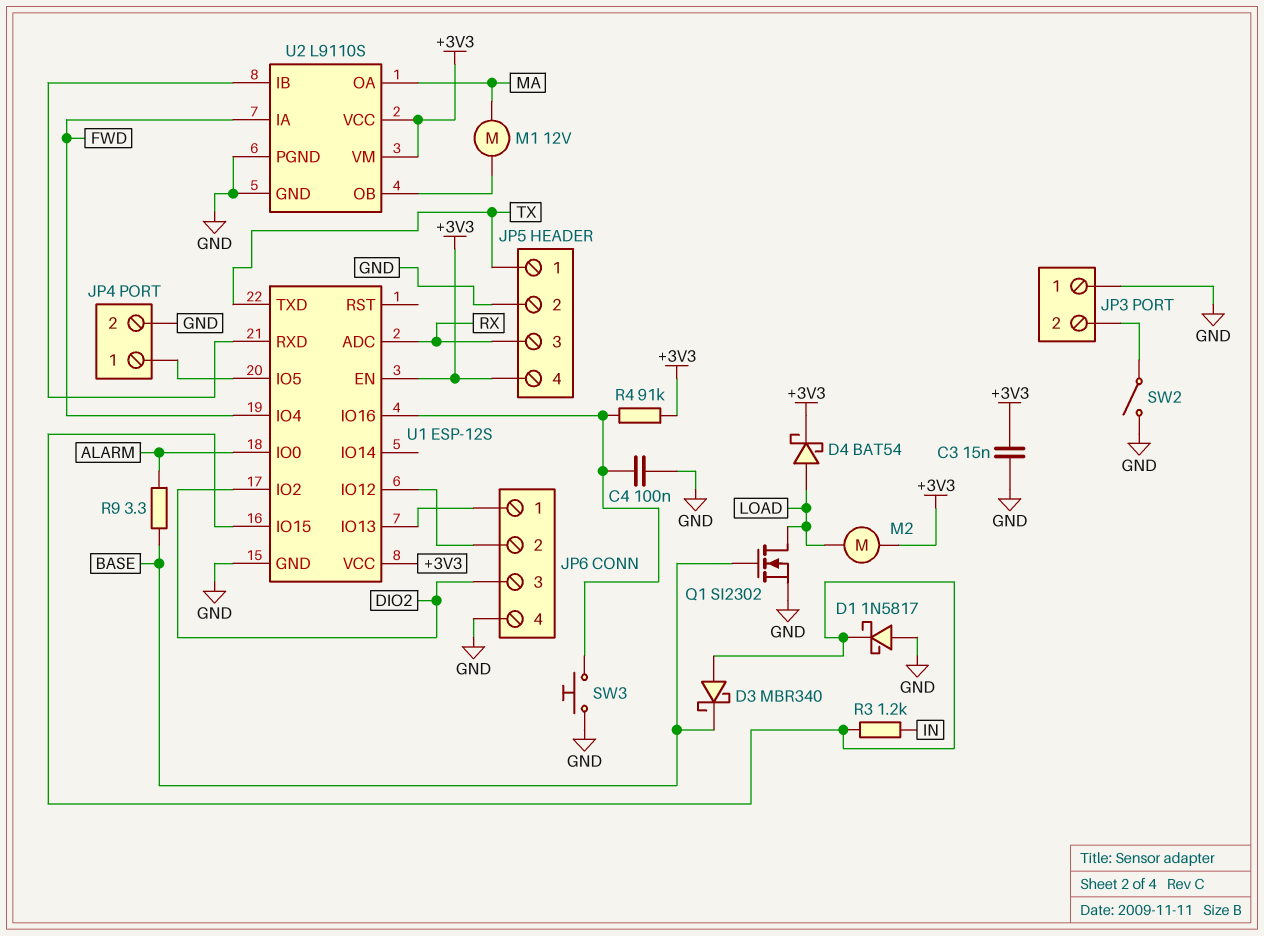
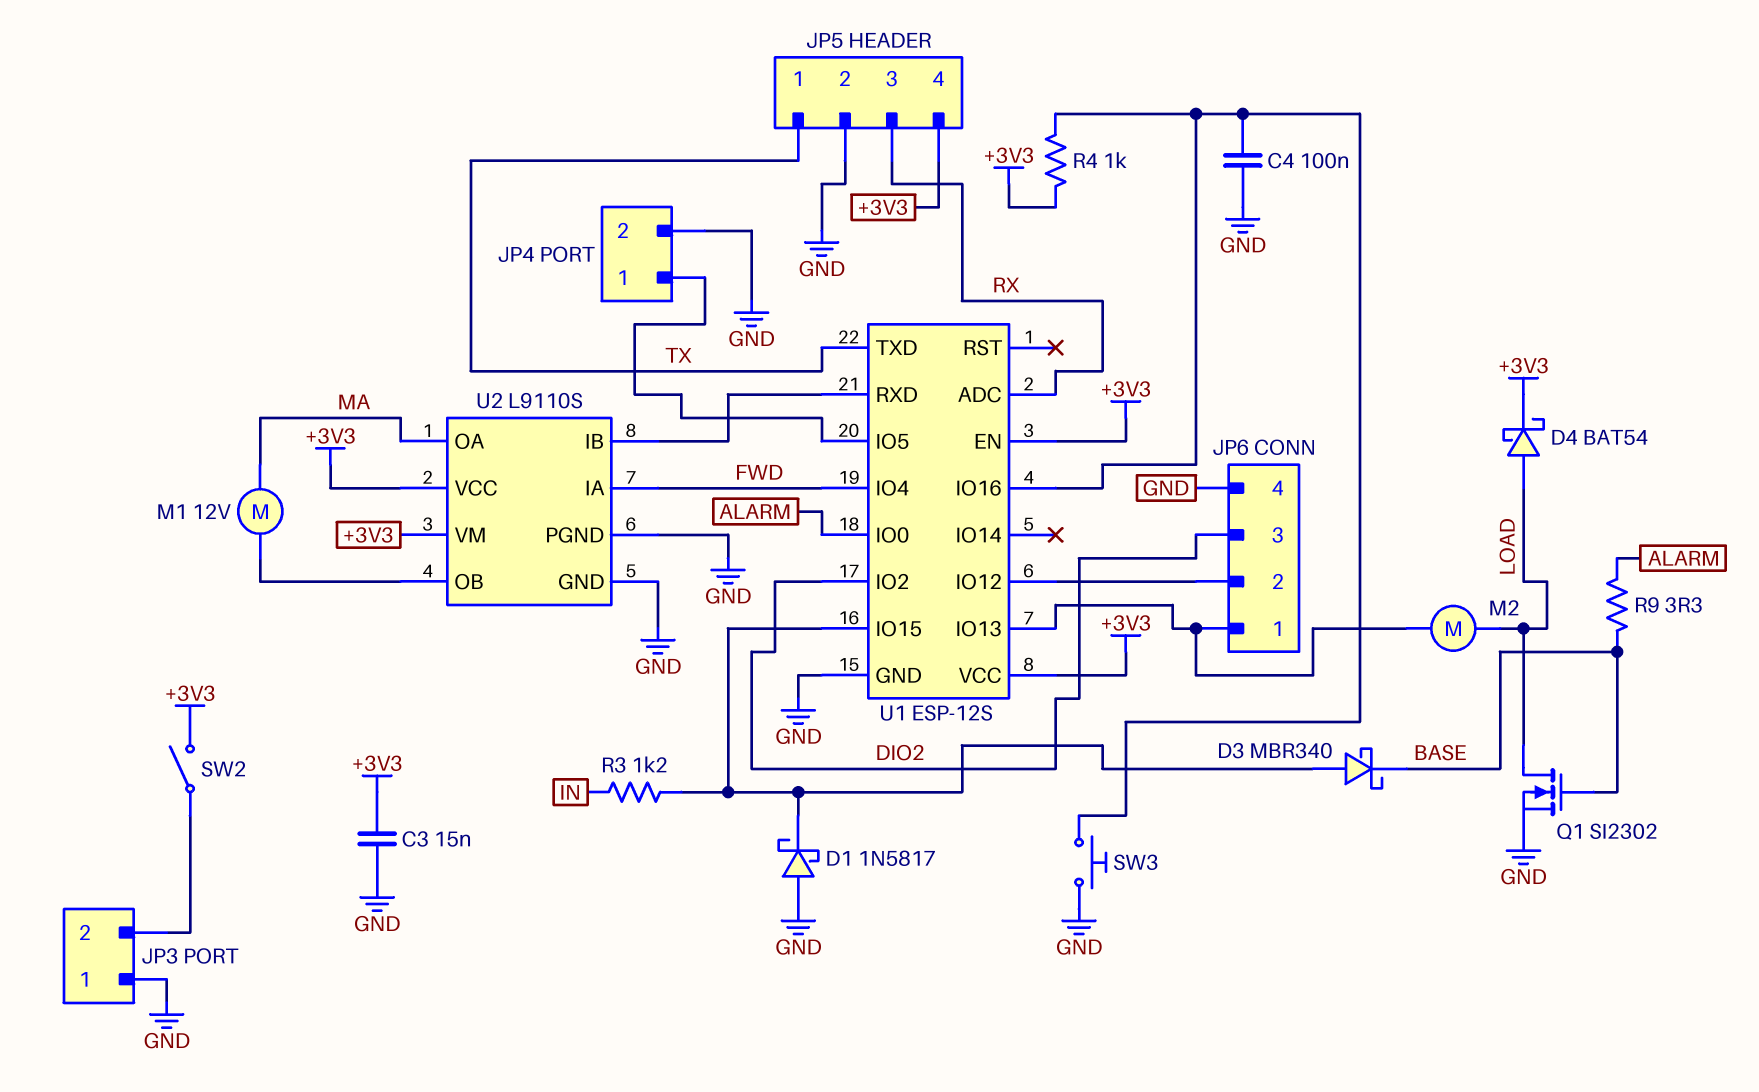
M2: motor (+3V3, LOAD) -> motor (JP6/1, LOAD)
R4: 91k (+3V3, U1/IO16) -> 1k (+3V3, U1/IO16)
SW2: switch (GND, JP3/2) -> switch (+3V3, JP3/2)

